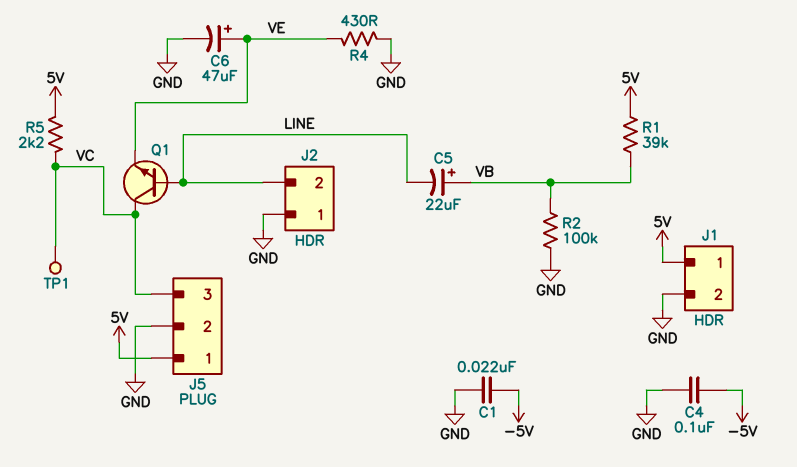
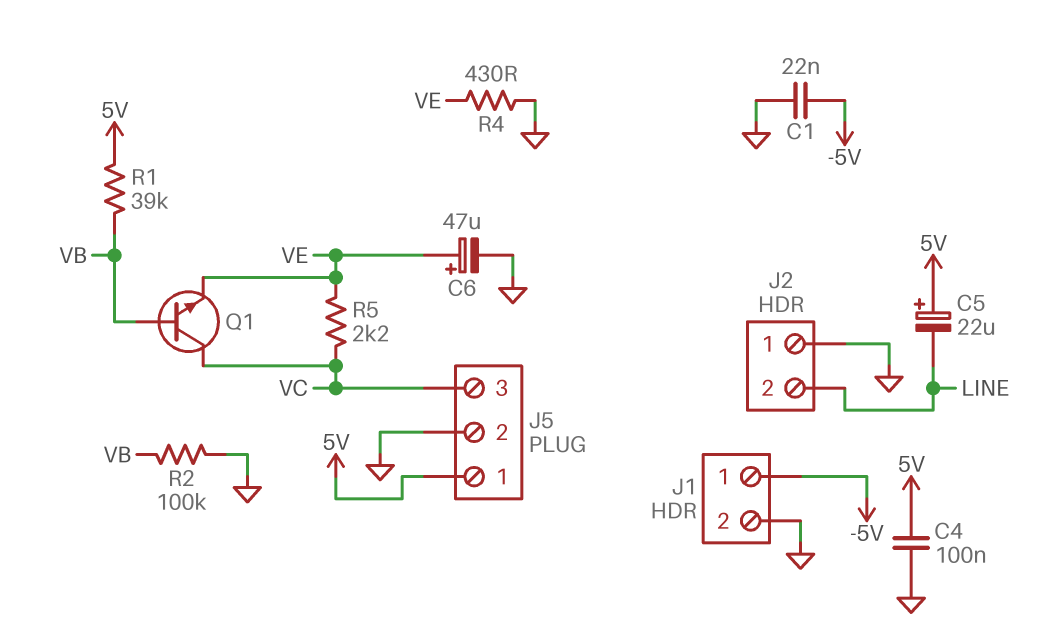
C4: 100nF (-5V, GND) -> 100nF (5V, GND)
C5: 22uF (plus VB, minus LINE) -> 22uF (plus 5V, minus LINE)
J1 pin 1: 5V -> -5V
Q1: NPN (B LINE, C VC, E VE) -> NPN (B VB, C VC, E VE)
R5: 2.2k (5V, VC) -> 2.2k (VC, VE)
TP1: test point (VC) -> none

